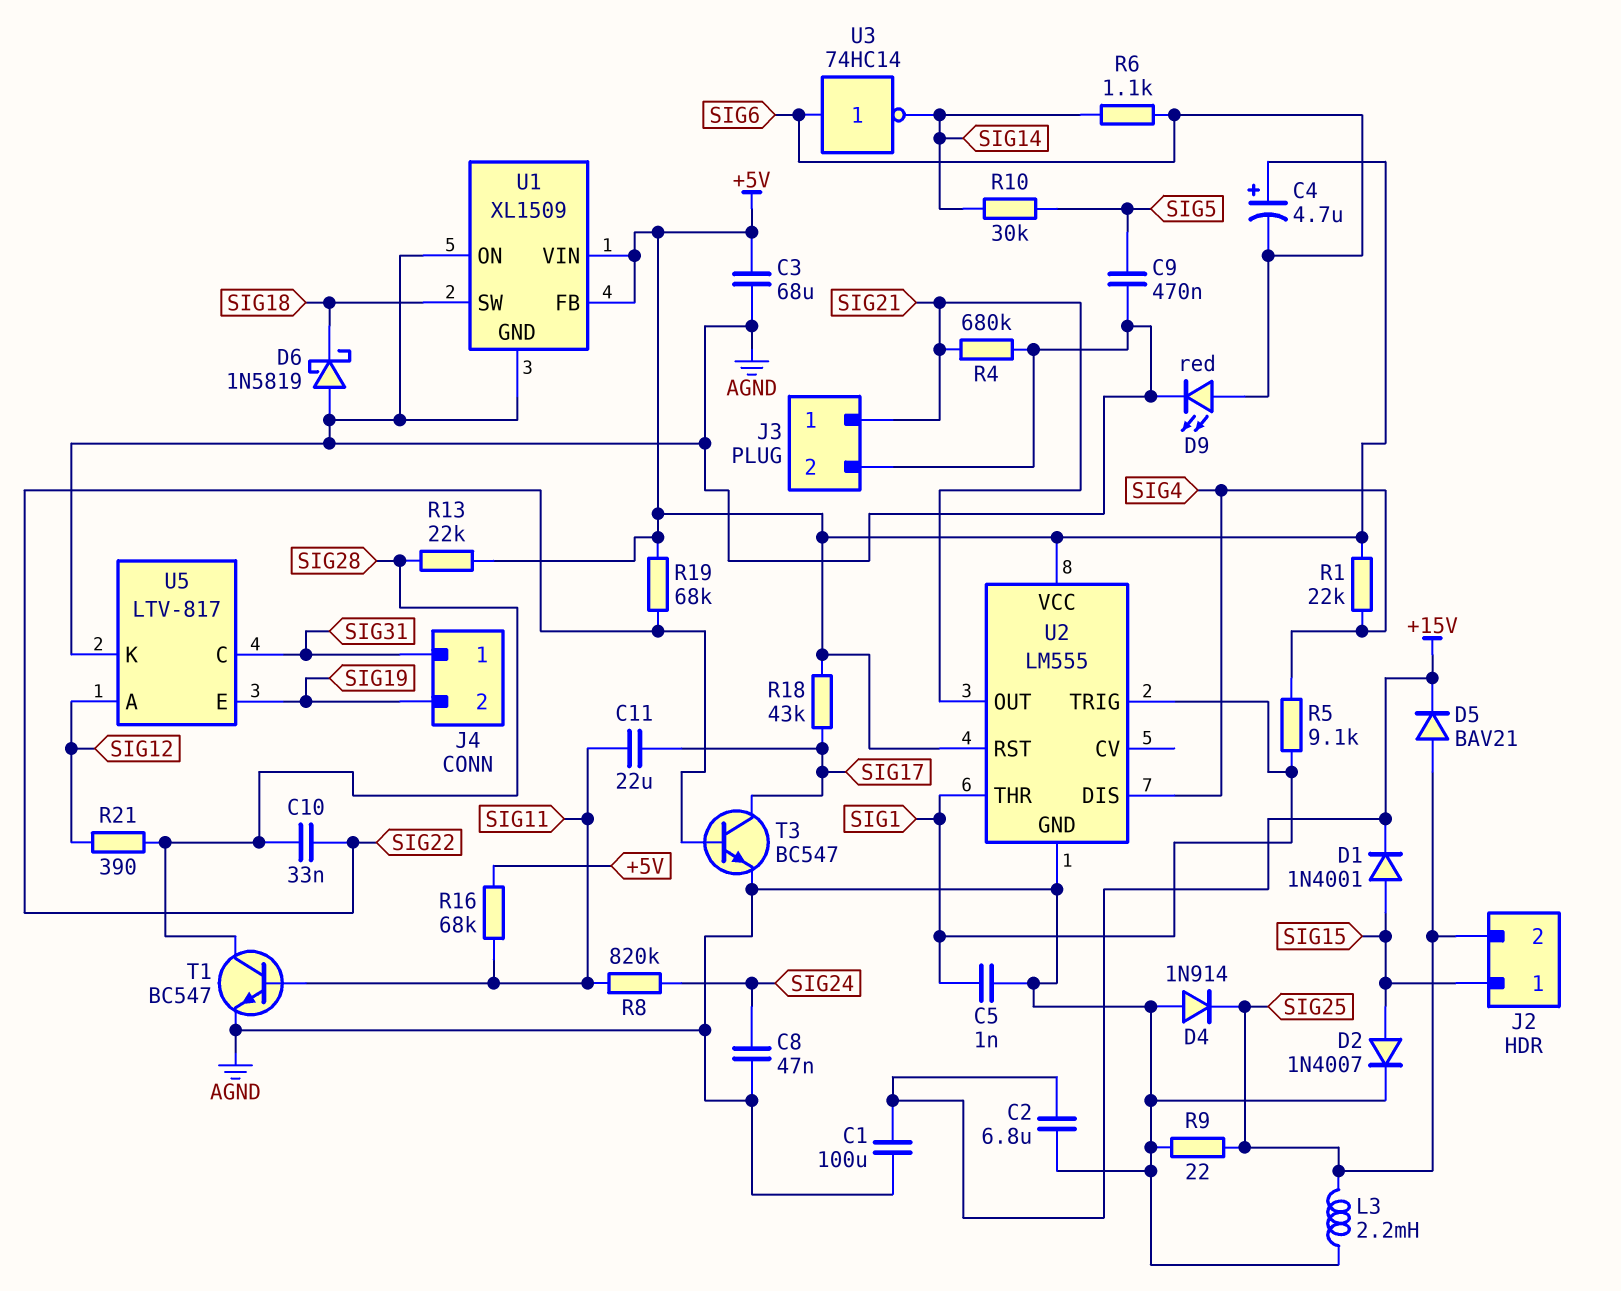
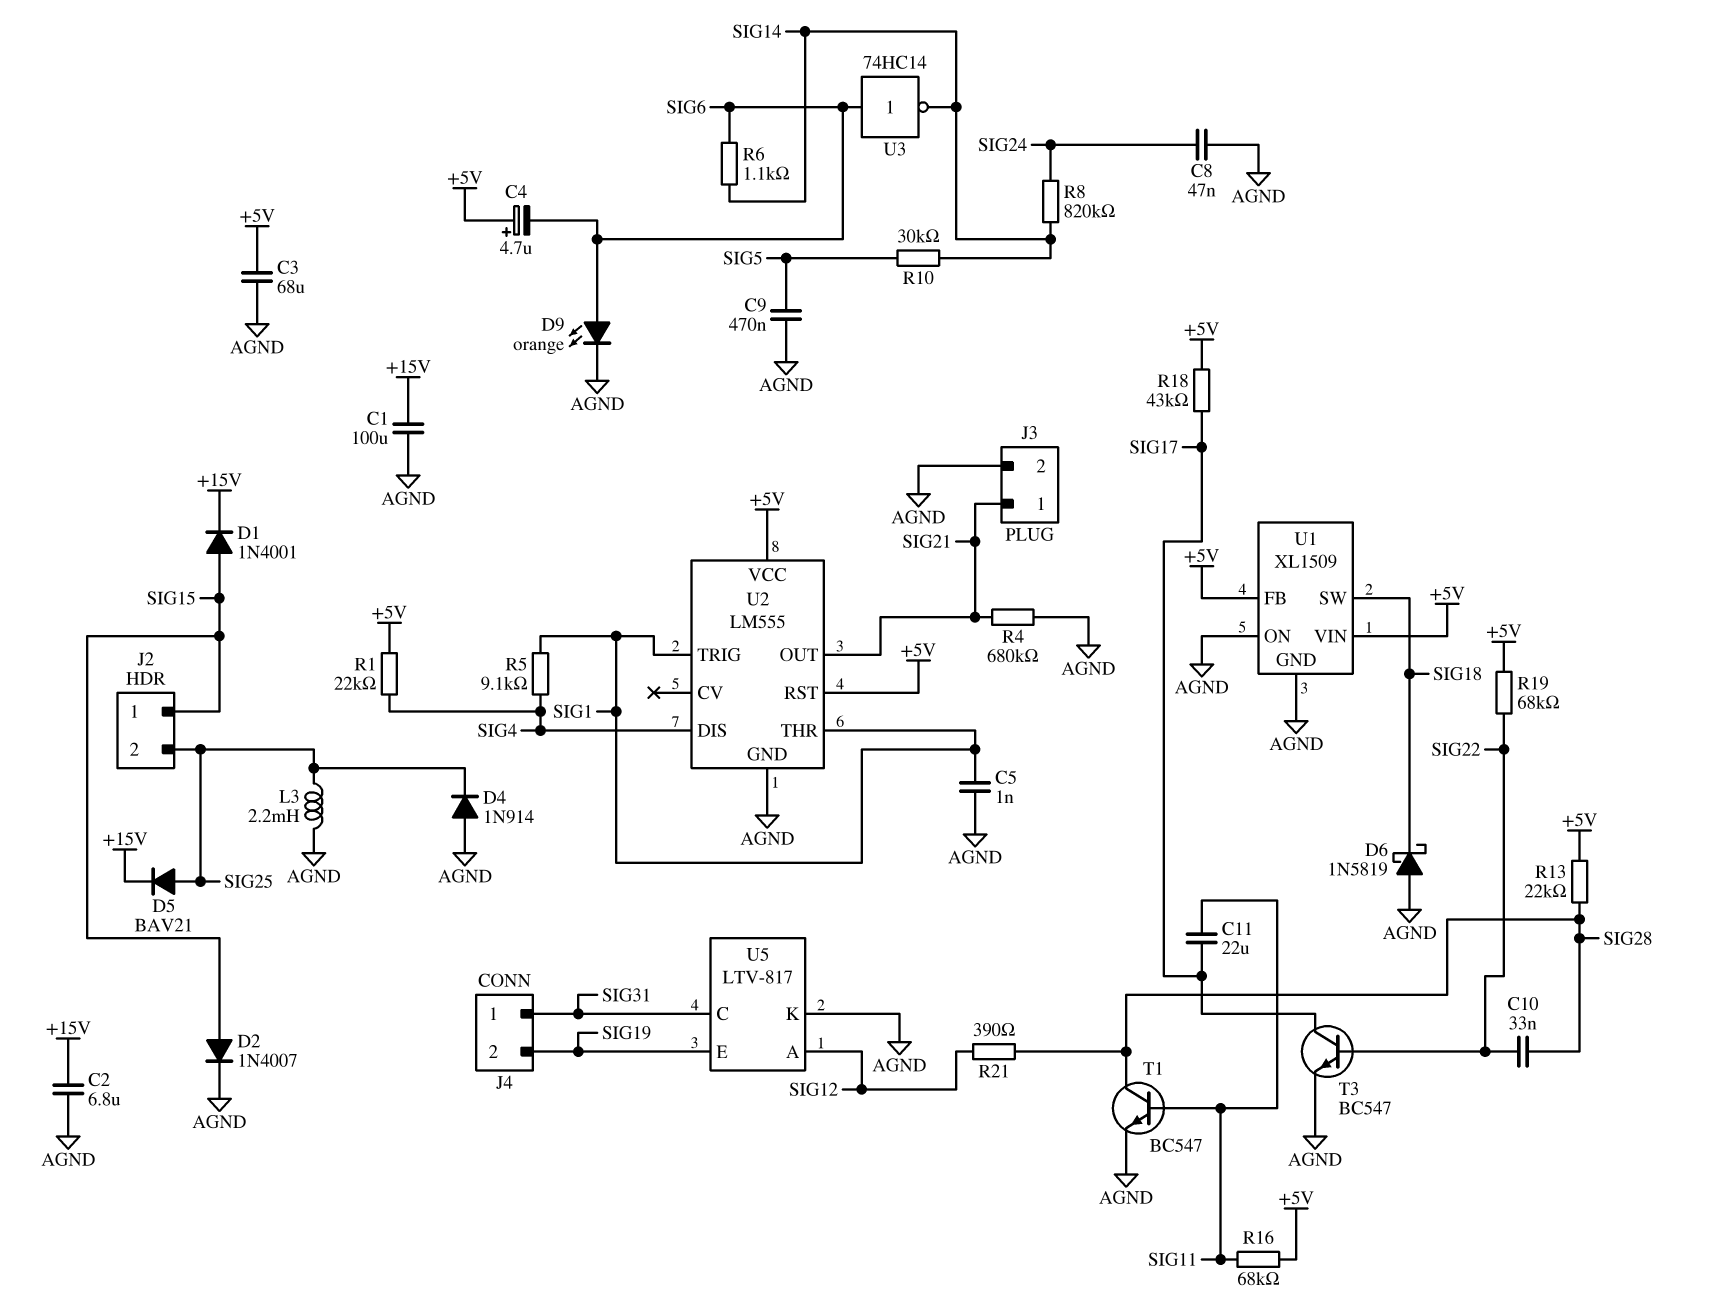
D9: LED red (A SIG6, K AGND) -> LED orange (A SIG6, K AGND)
R8: 820k (SIG11, SIG24) -> 820k (SIG14, SIG24)
R9: 22 (AGND, SIG25) -> none

